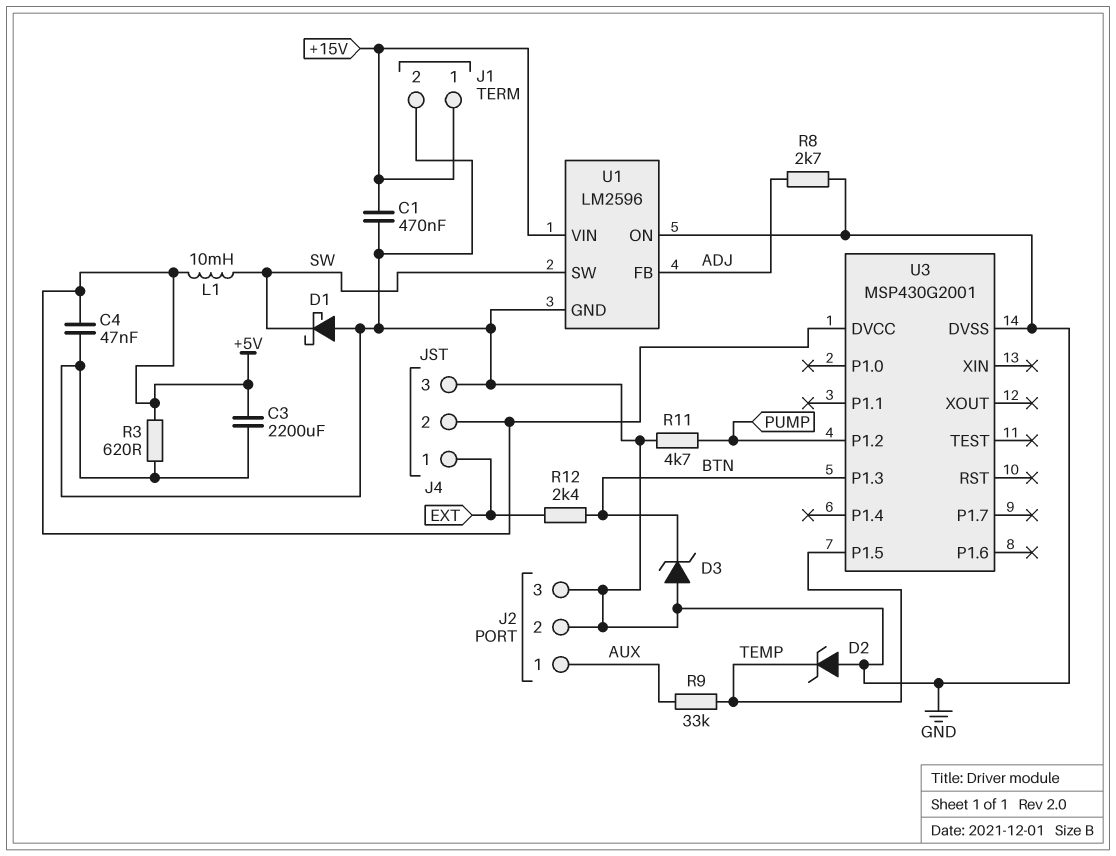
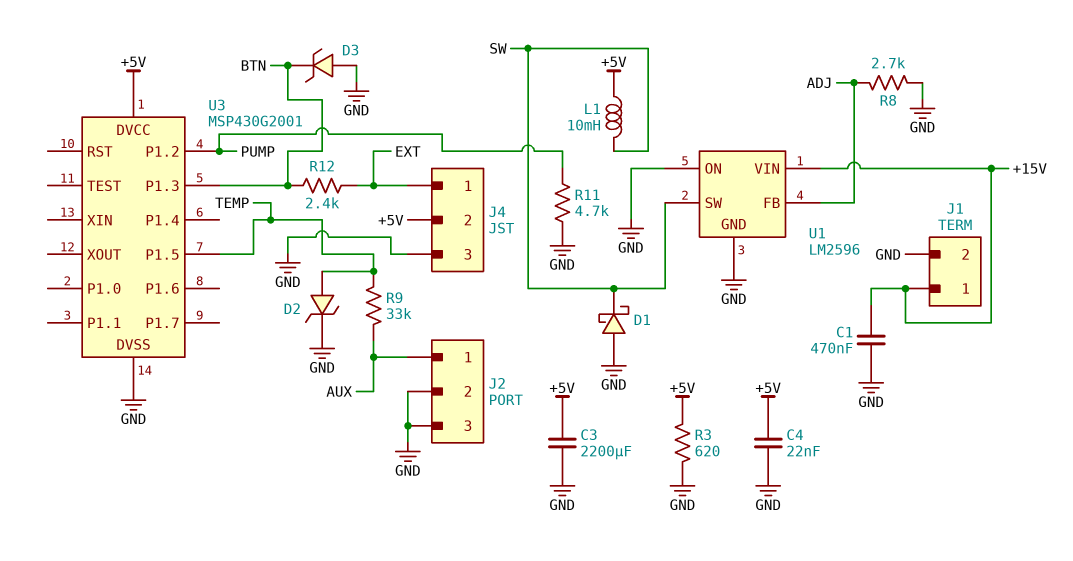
C4: 47nF (+5V, GND) -> 22nF (+5V, GND)
D2: zener (A GND, K TEMP) -> zener (A TEMP, K GND)

